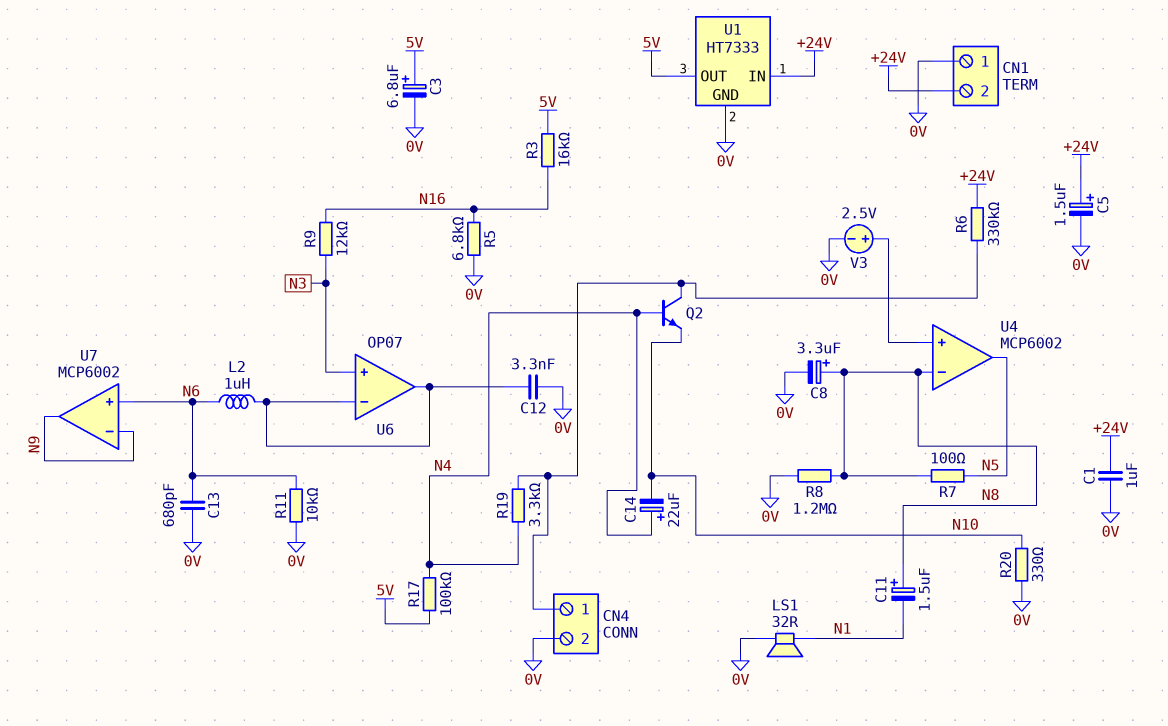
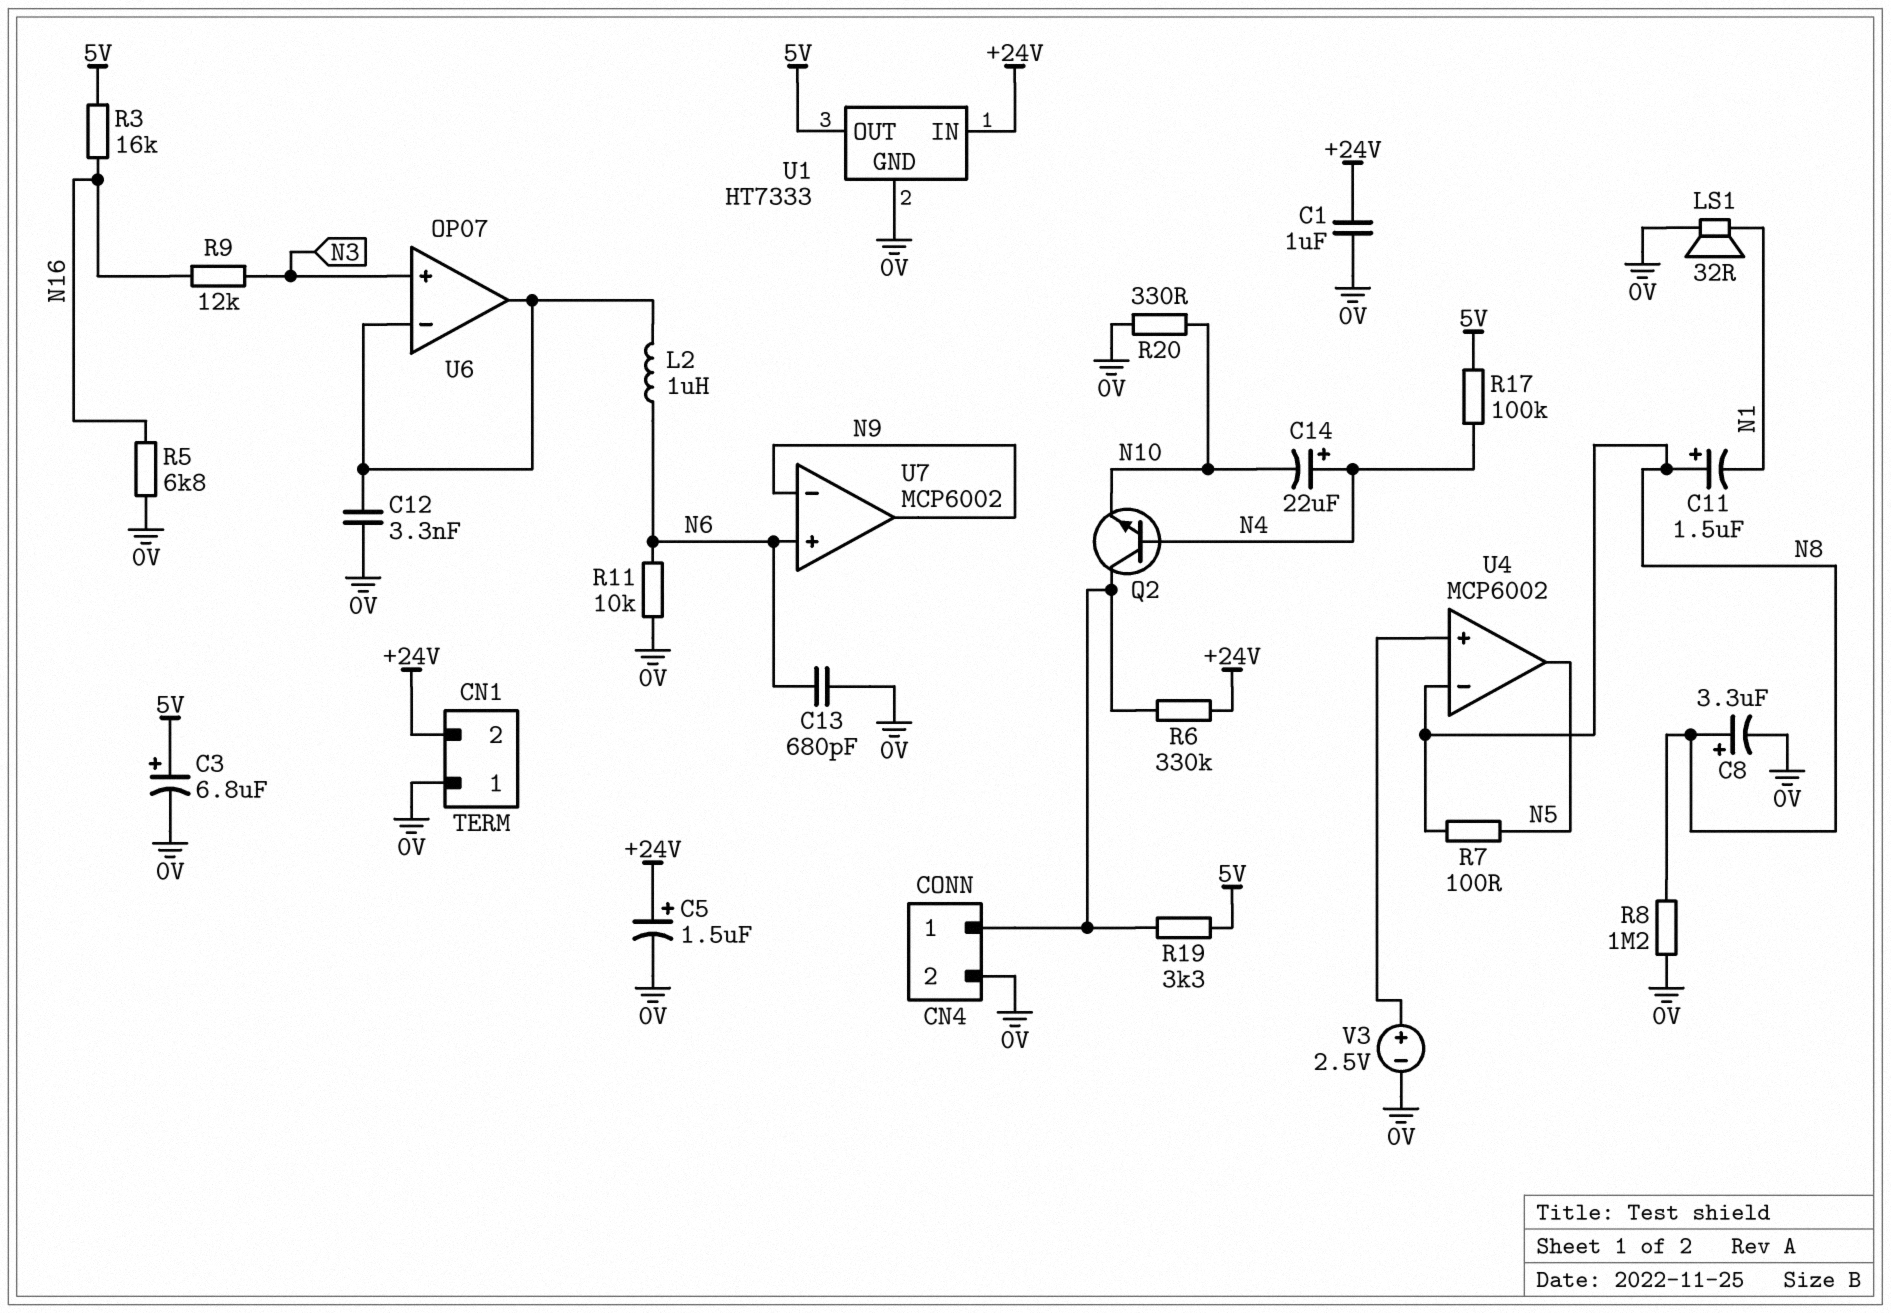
R19: 3.3k (CN4/1, N4) -> 3.3k (5V, CN4/1)

